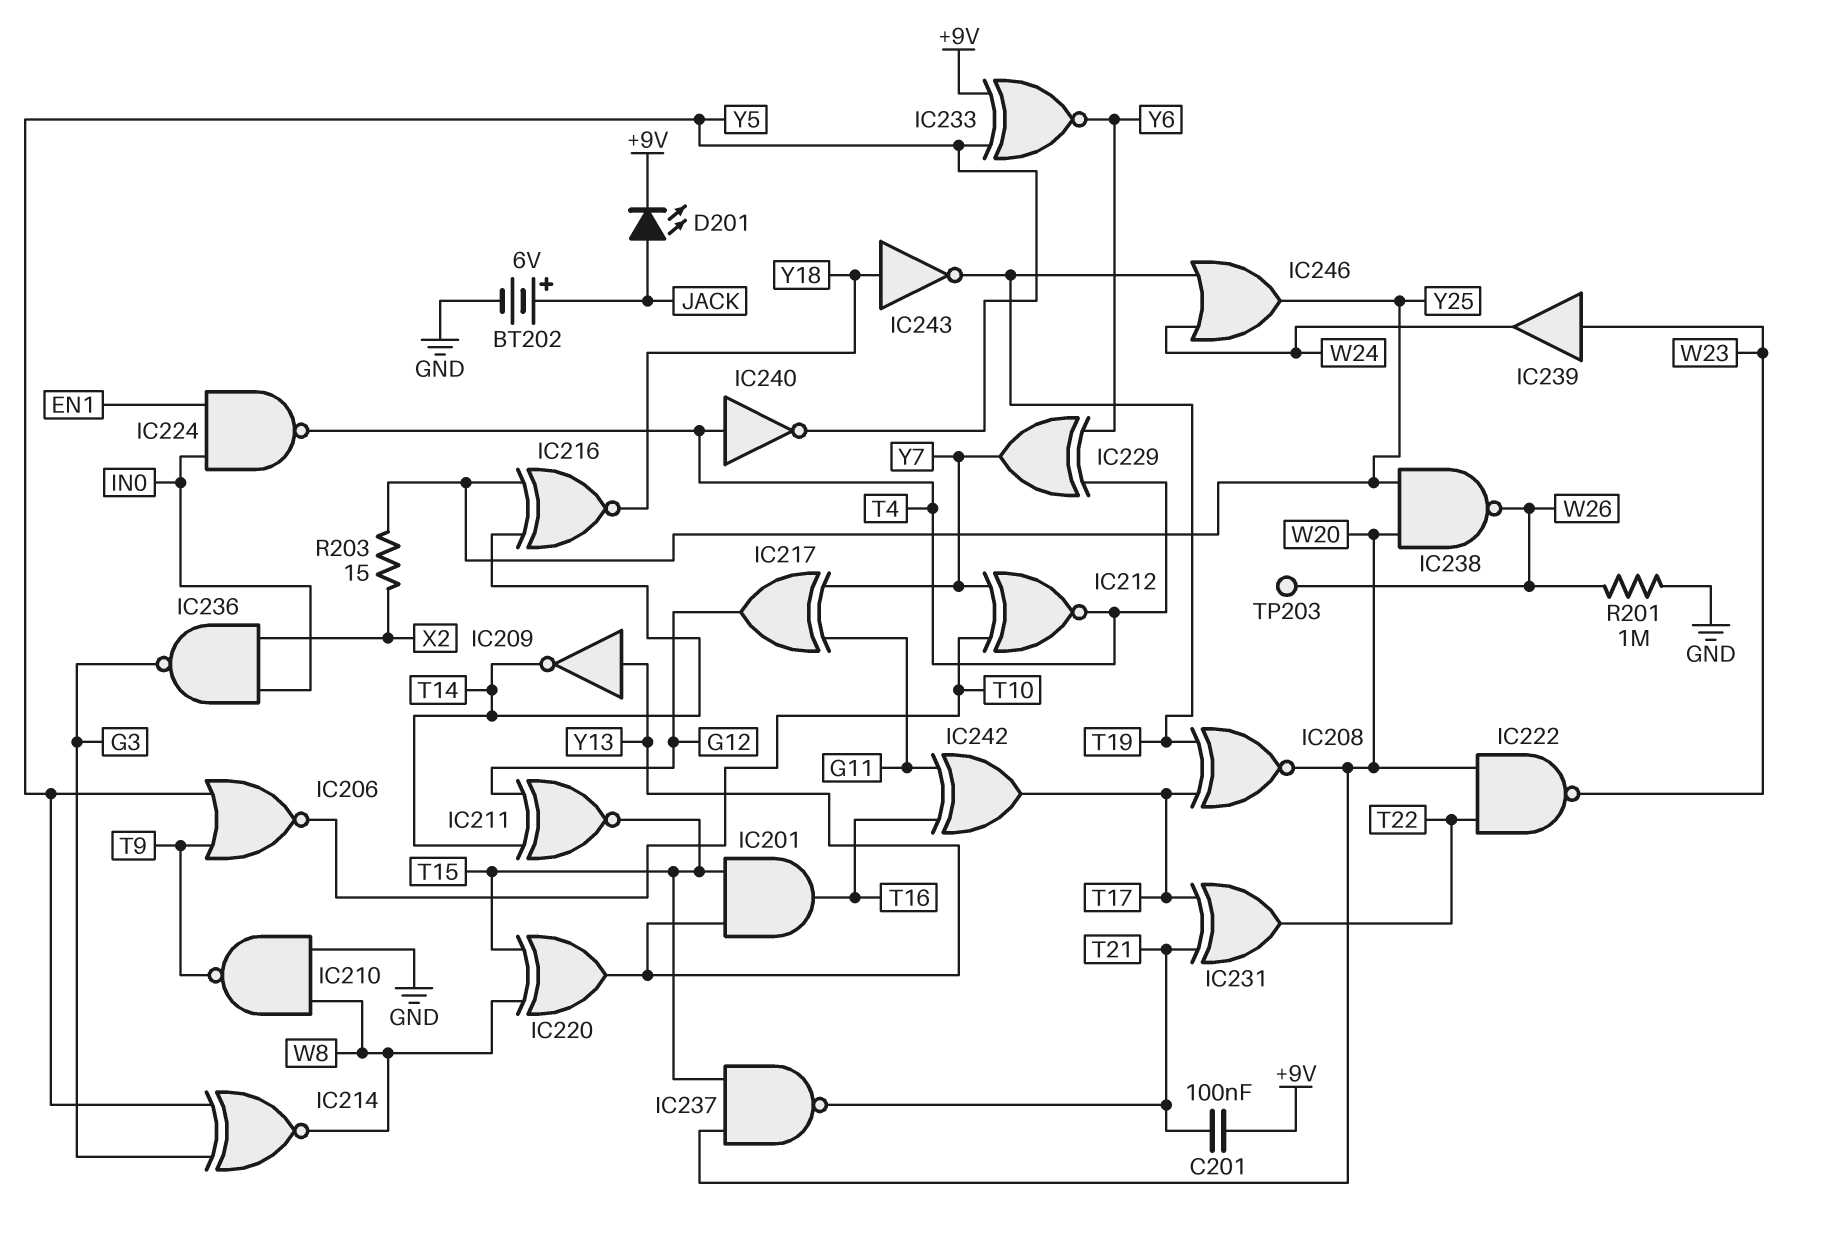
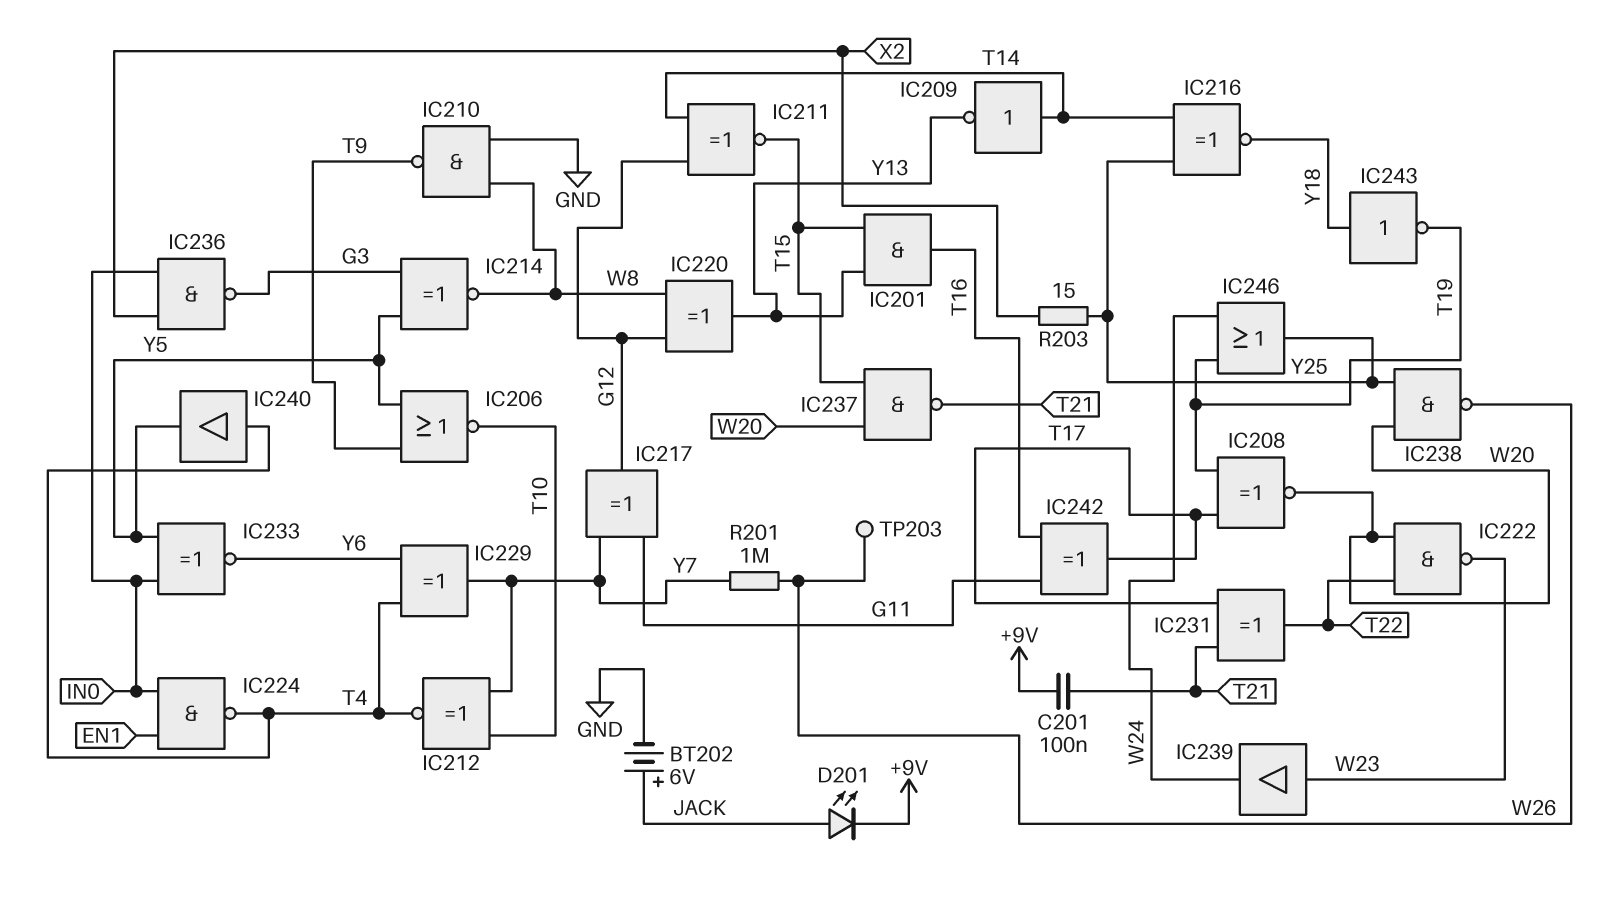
IC209: NOT (in Y13, out T14) -> NOT (in T14, out Y13)
IC220: XOR (in T15, in W8, out Y13) -> XOR (in G12, in W8, out Y13)
IC233: XNOR (in +9V, in Y5, out Y6) -> XNOR (in IN0, in Y5, out Y6)
IC240: NOT (in T4, out Y5) -> buffer (in T4, out Y5)
R201: 1M (GND, W26) -> 1M (W26, Y7)

